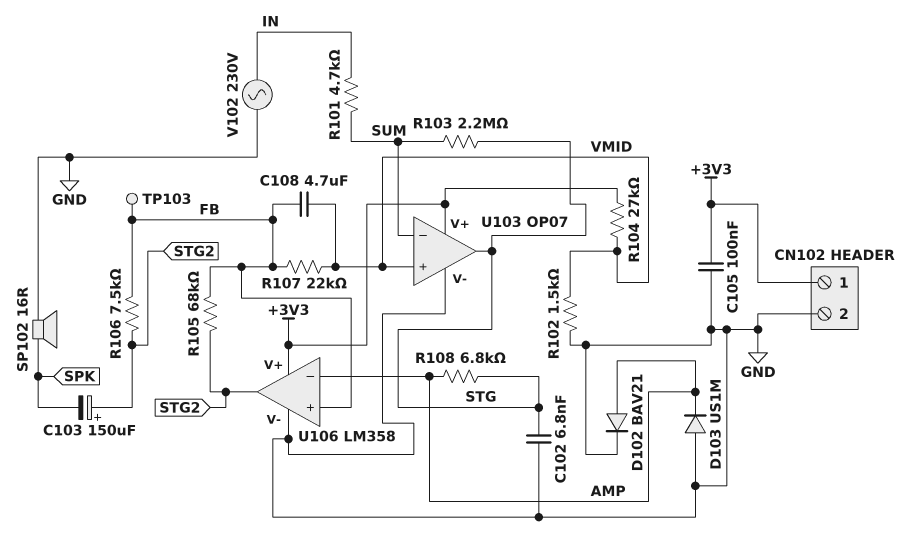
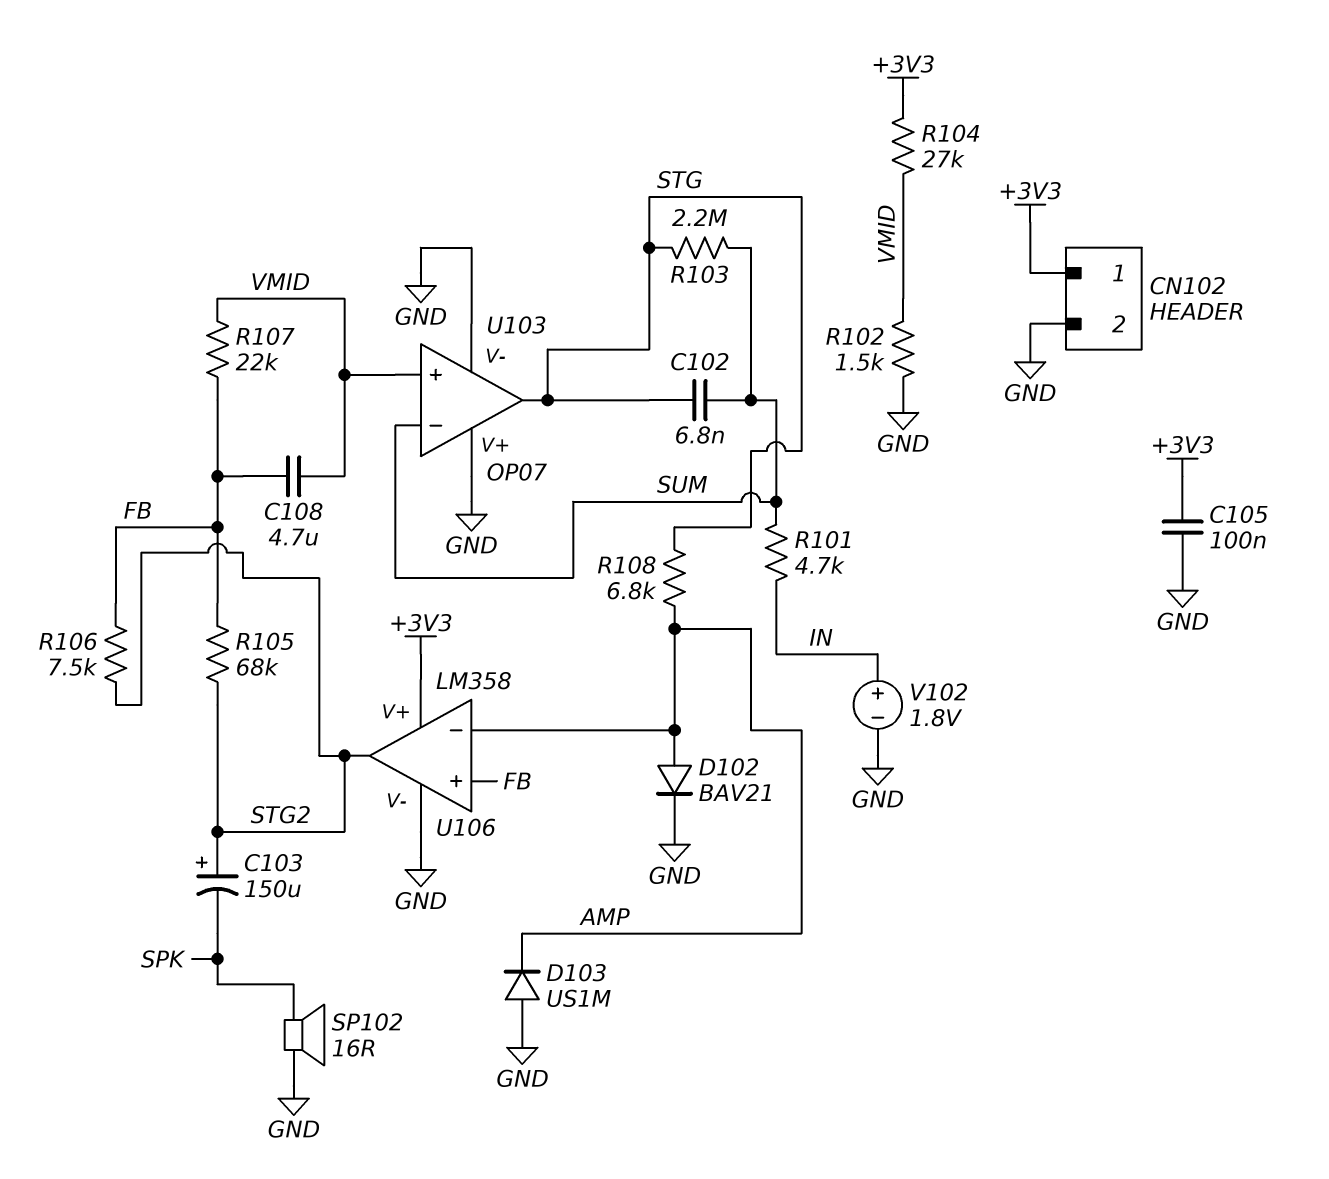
C102: 6.8nF (GND, STG) -> 6.8nF (STG, SUM)
TP103: test point (FB) -> none
U103 pin V+: +3V3 -> GND
V102: AC 230V (GND, IN) -> 1.8V (plus IN, minus GND)

